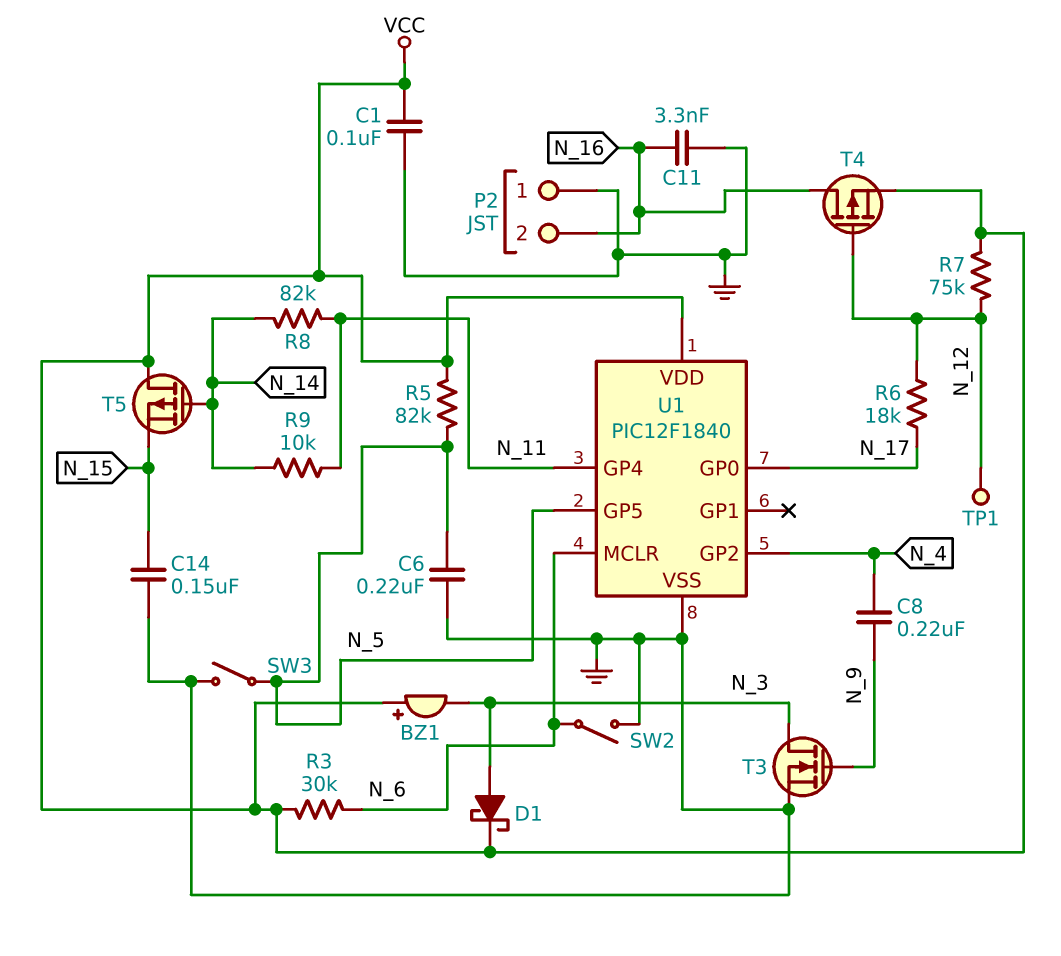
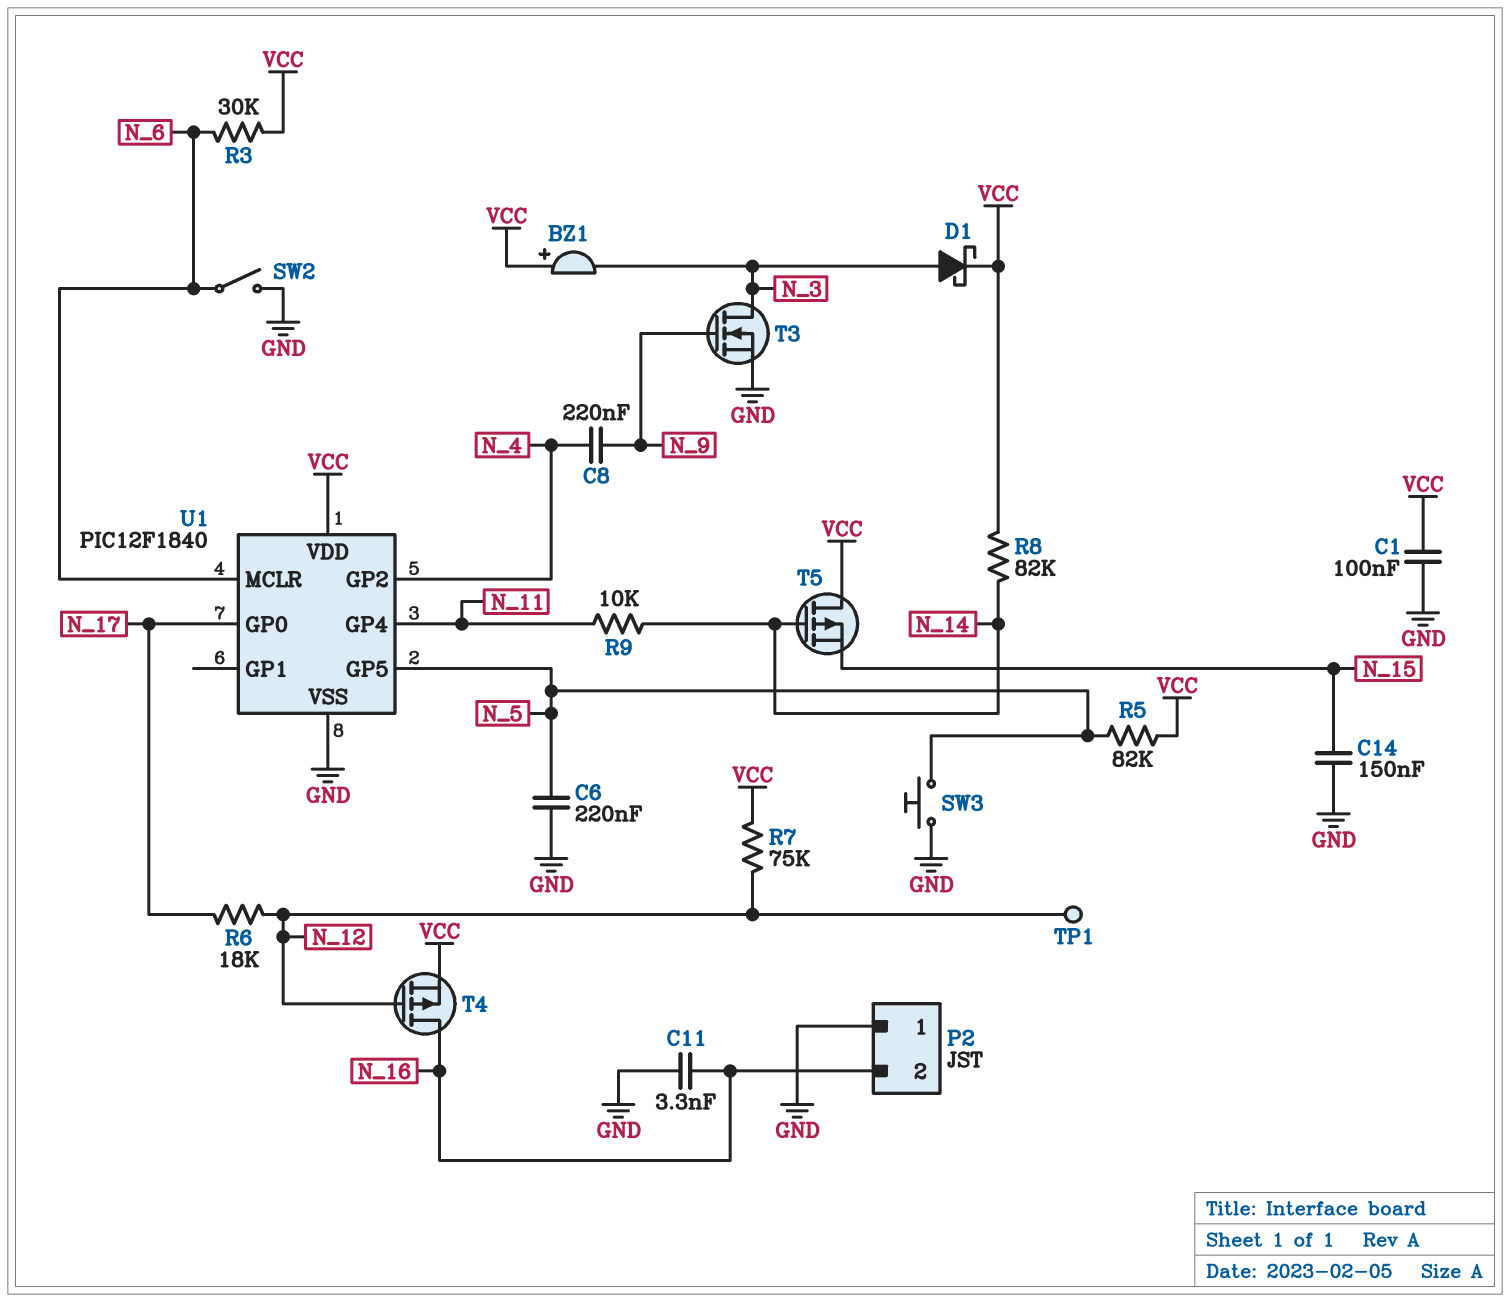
R8: 82k (N_11, N_14) -> 82k (N_14, VCC)
SW3: switch (GND, N_5) -> button (GND, N_5)

